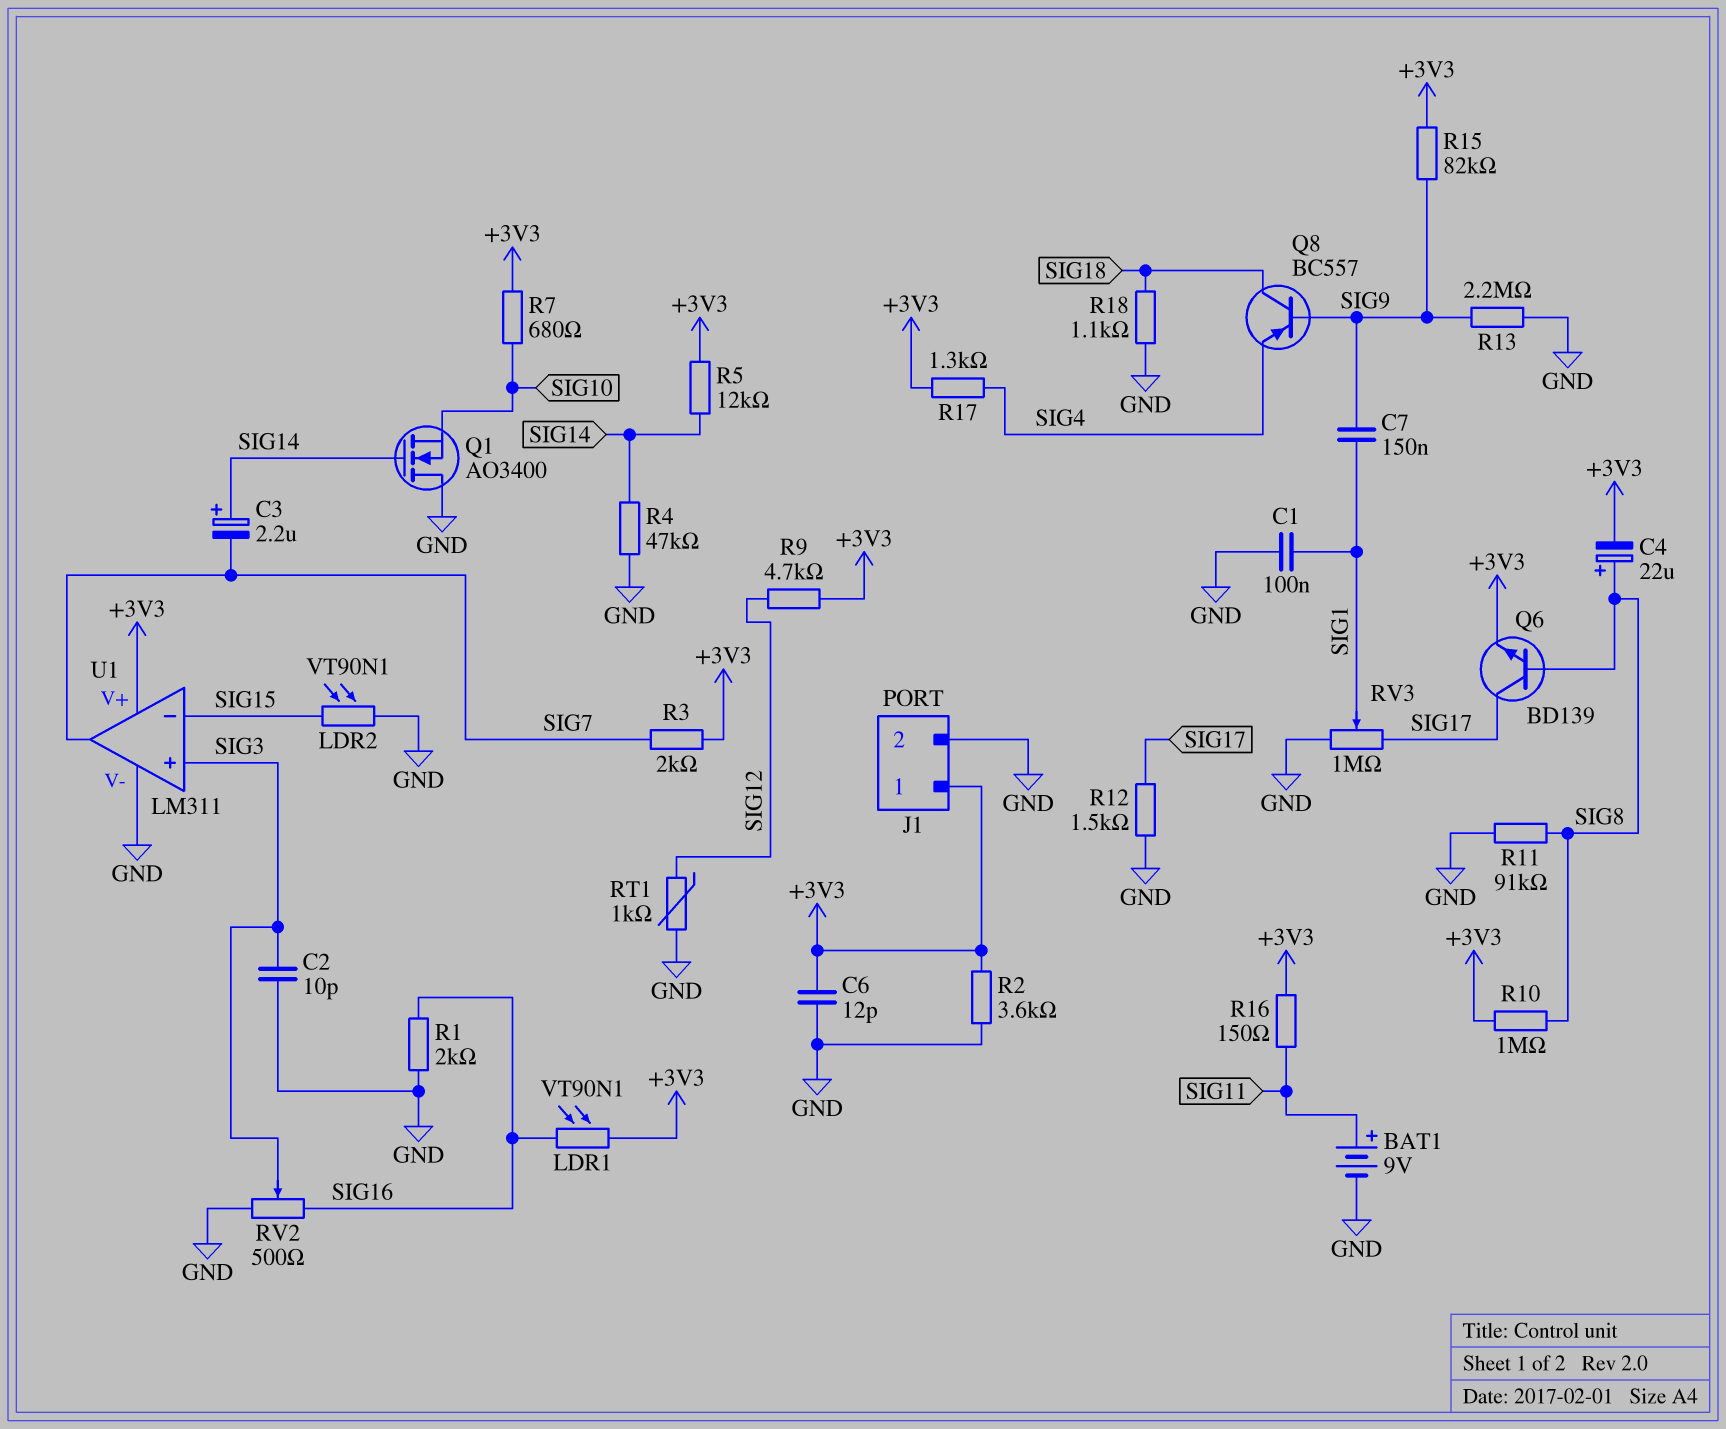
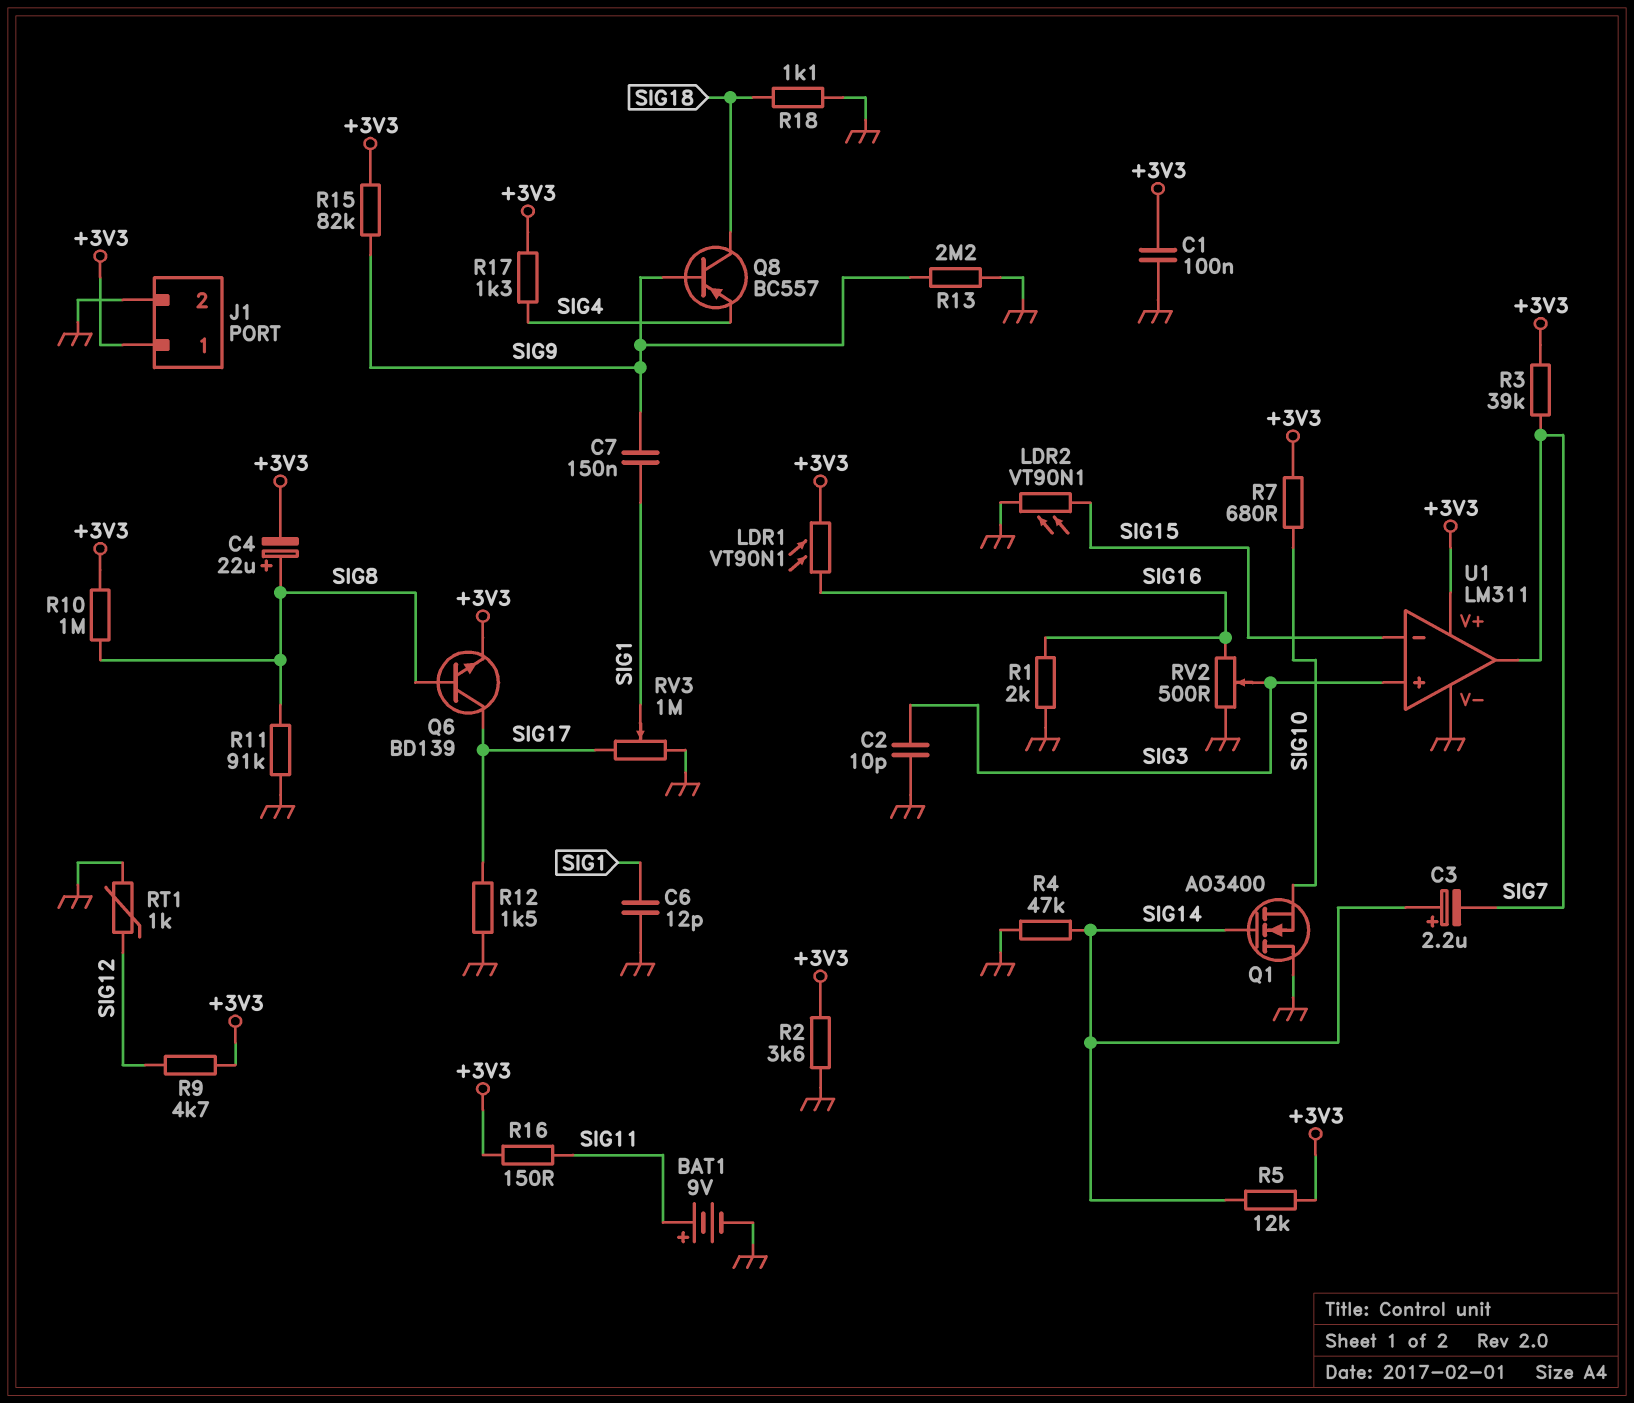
C1: 100nF (GND, SIG1) -> 100nF (+3V3, GND)
C6: 12pF (+3V3, GND) -> 12pF (GND, SIG1)
R3: 2k (+3V3, SIG7) -> 39k (+3V3, SIG7)

